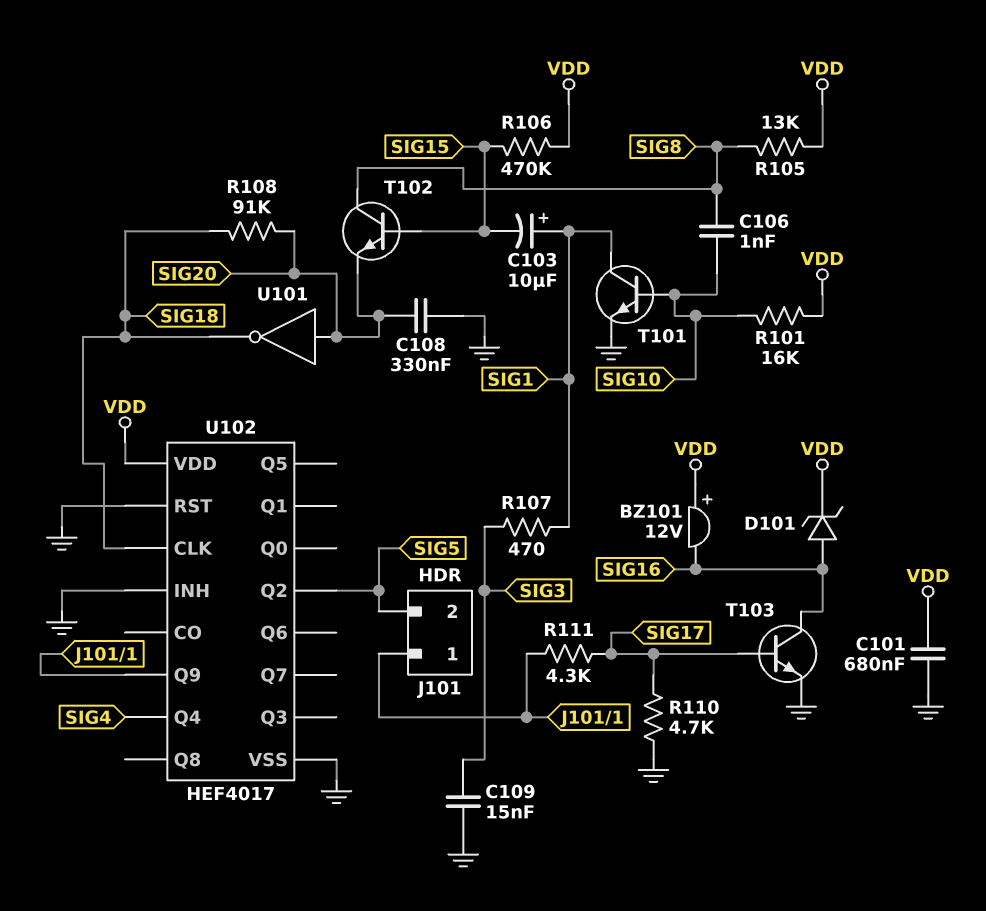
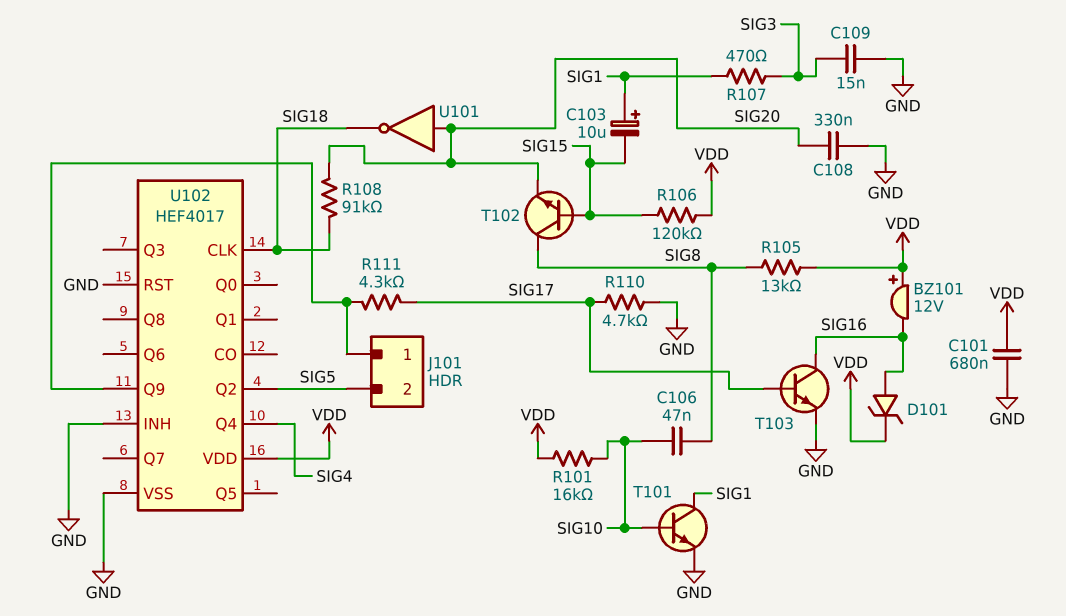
C106: 1nF (SIG8, SIG10) -> 47nF (SIG8, SIG10)
R106: 470k (SIG15, VDD) -> 120k (SIG15, VDD)

